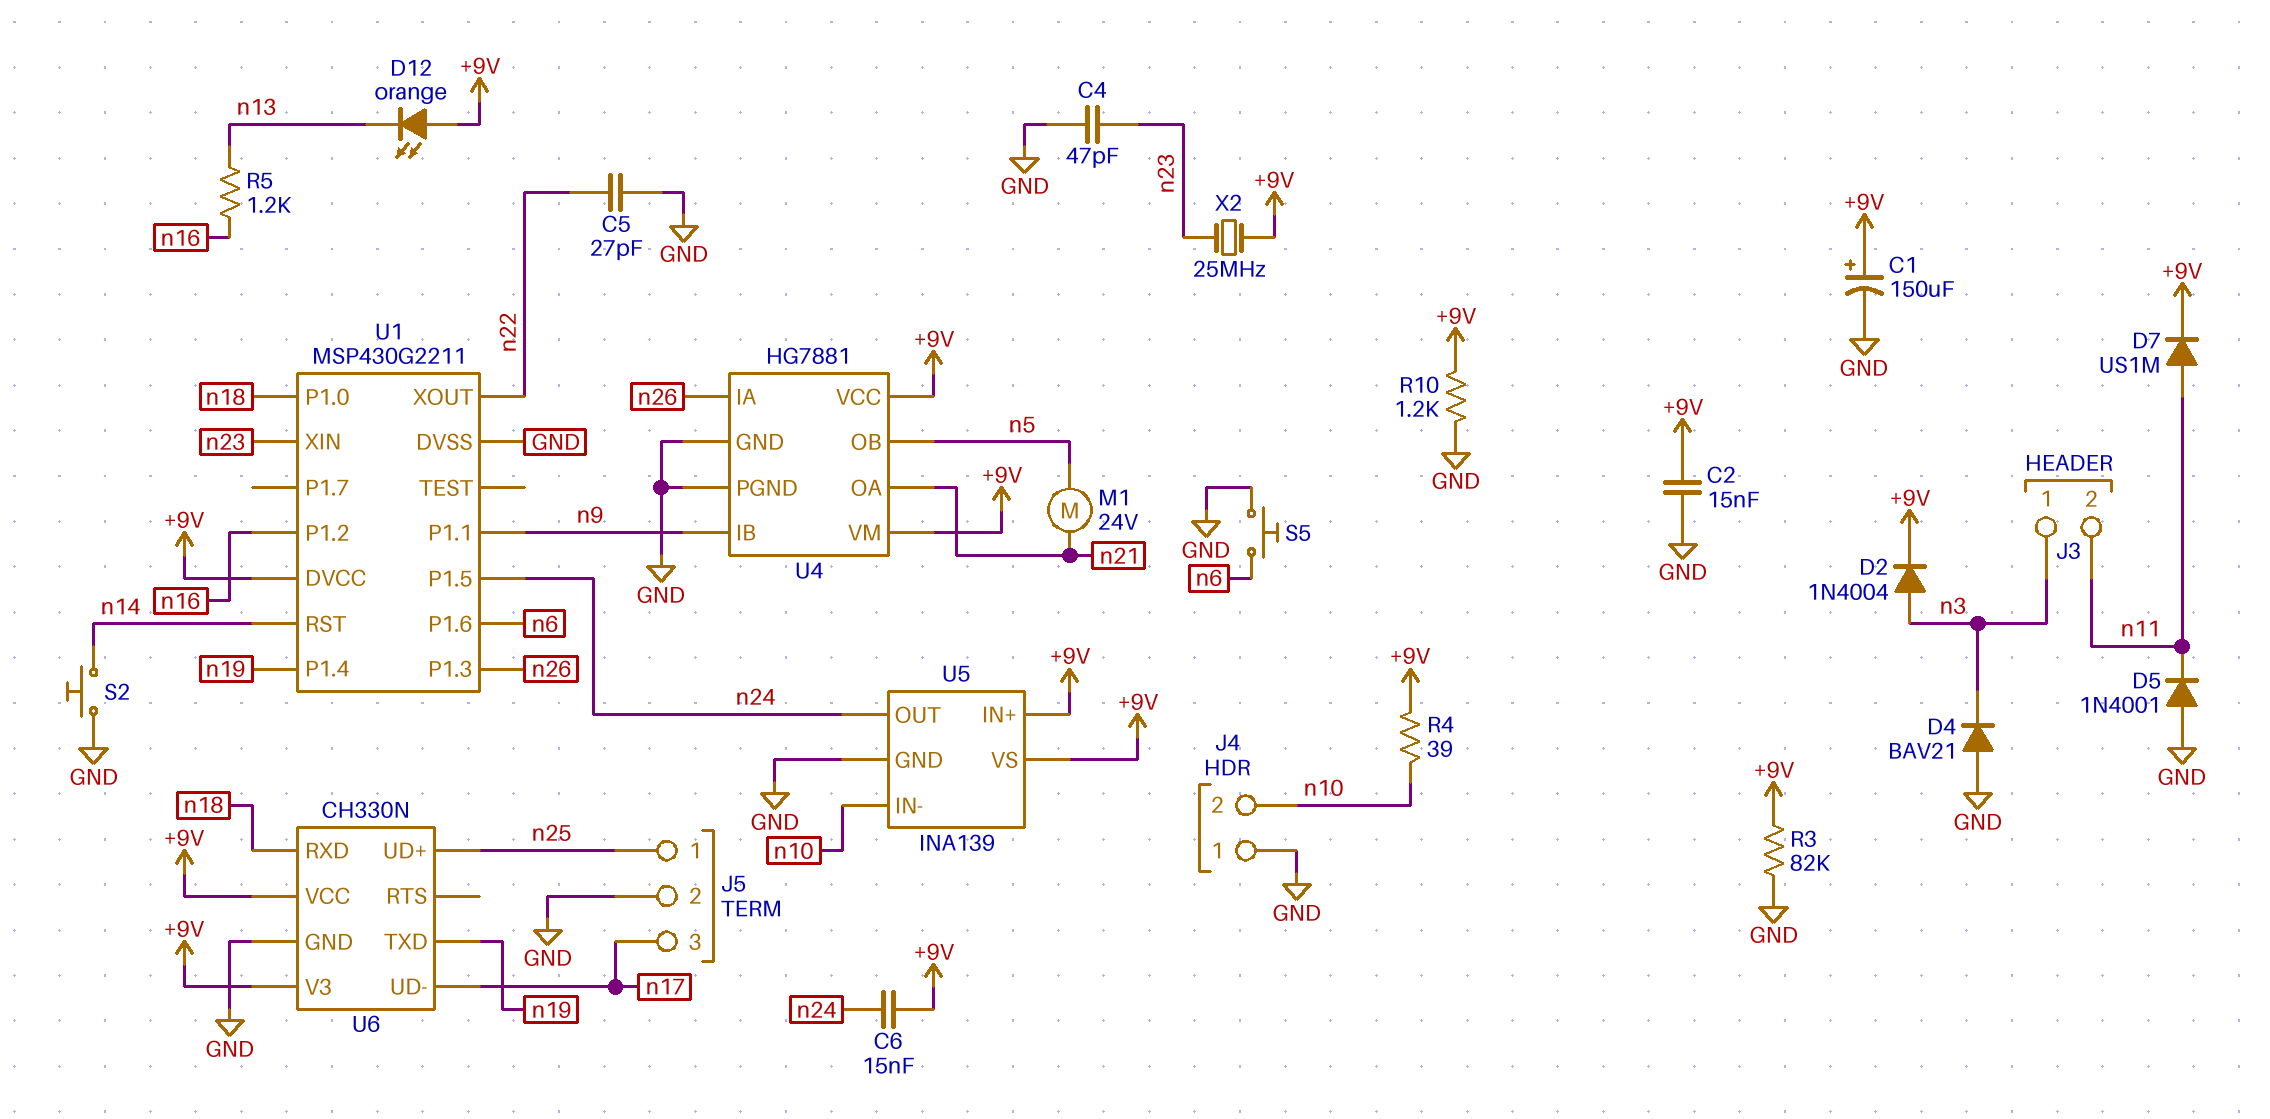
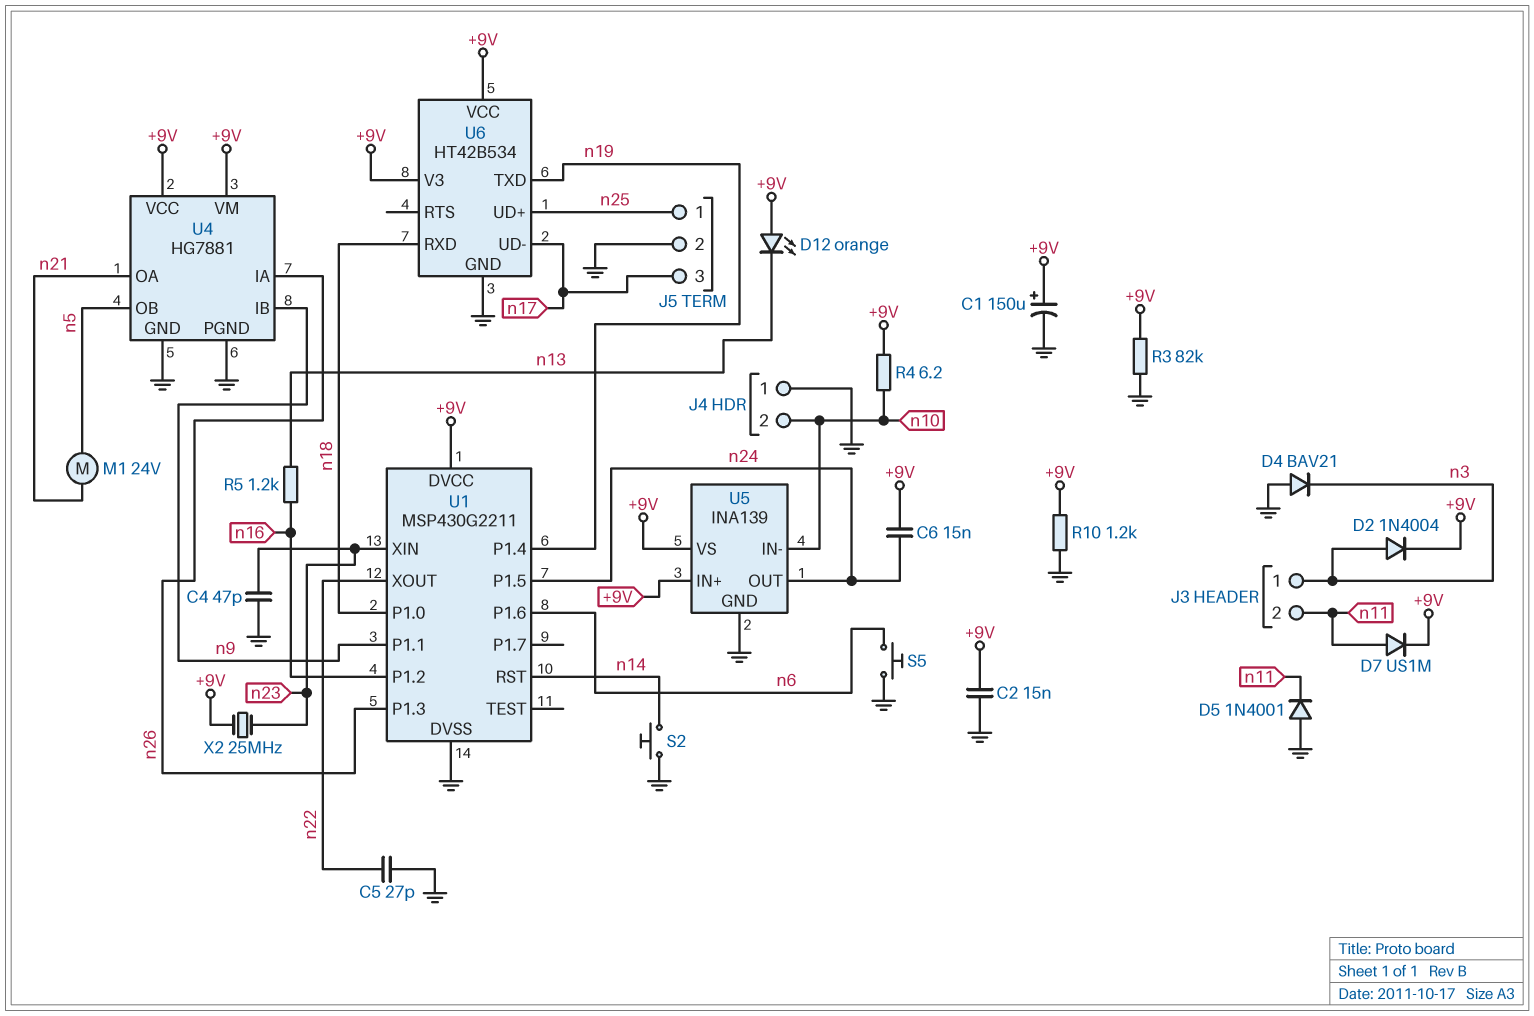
R4: 39 (+9V, n10) -> 6.2 (+9V, n10)
U6: CH330N -> HT42B534

